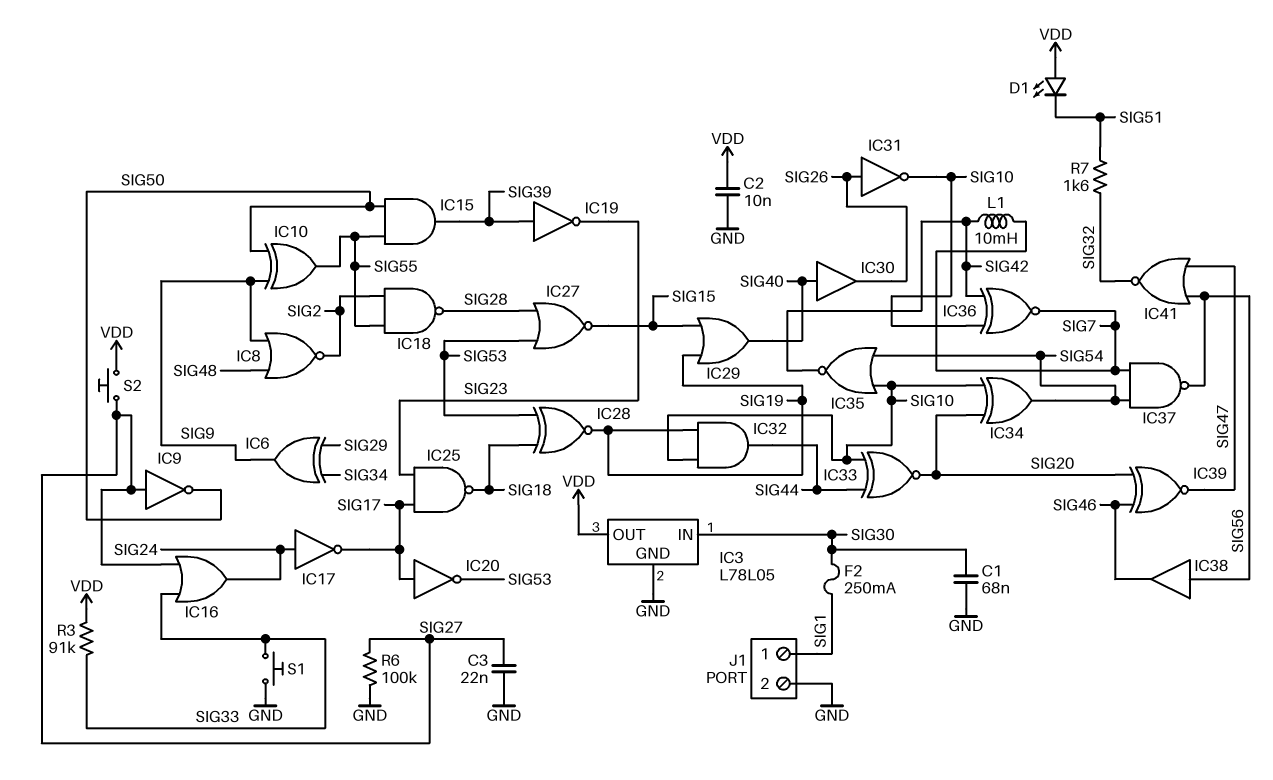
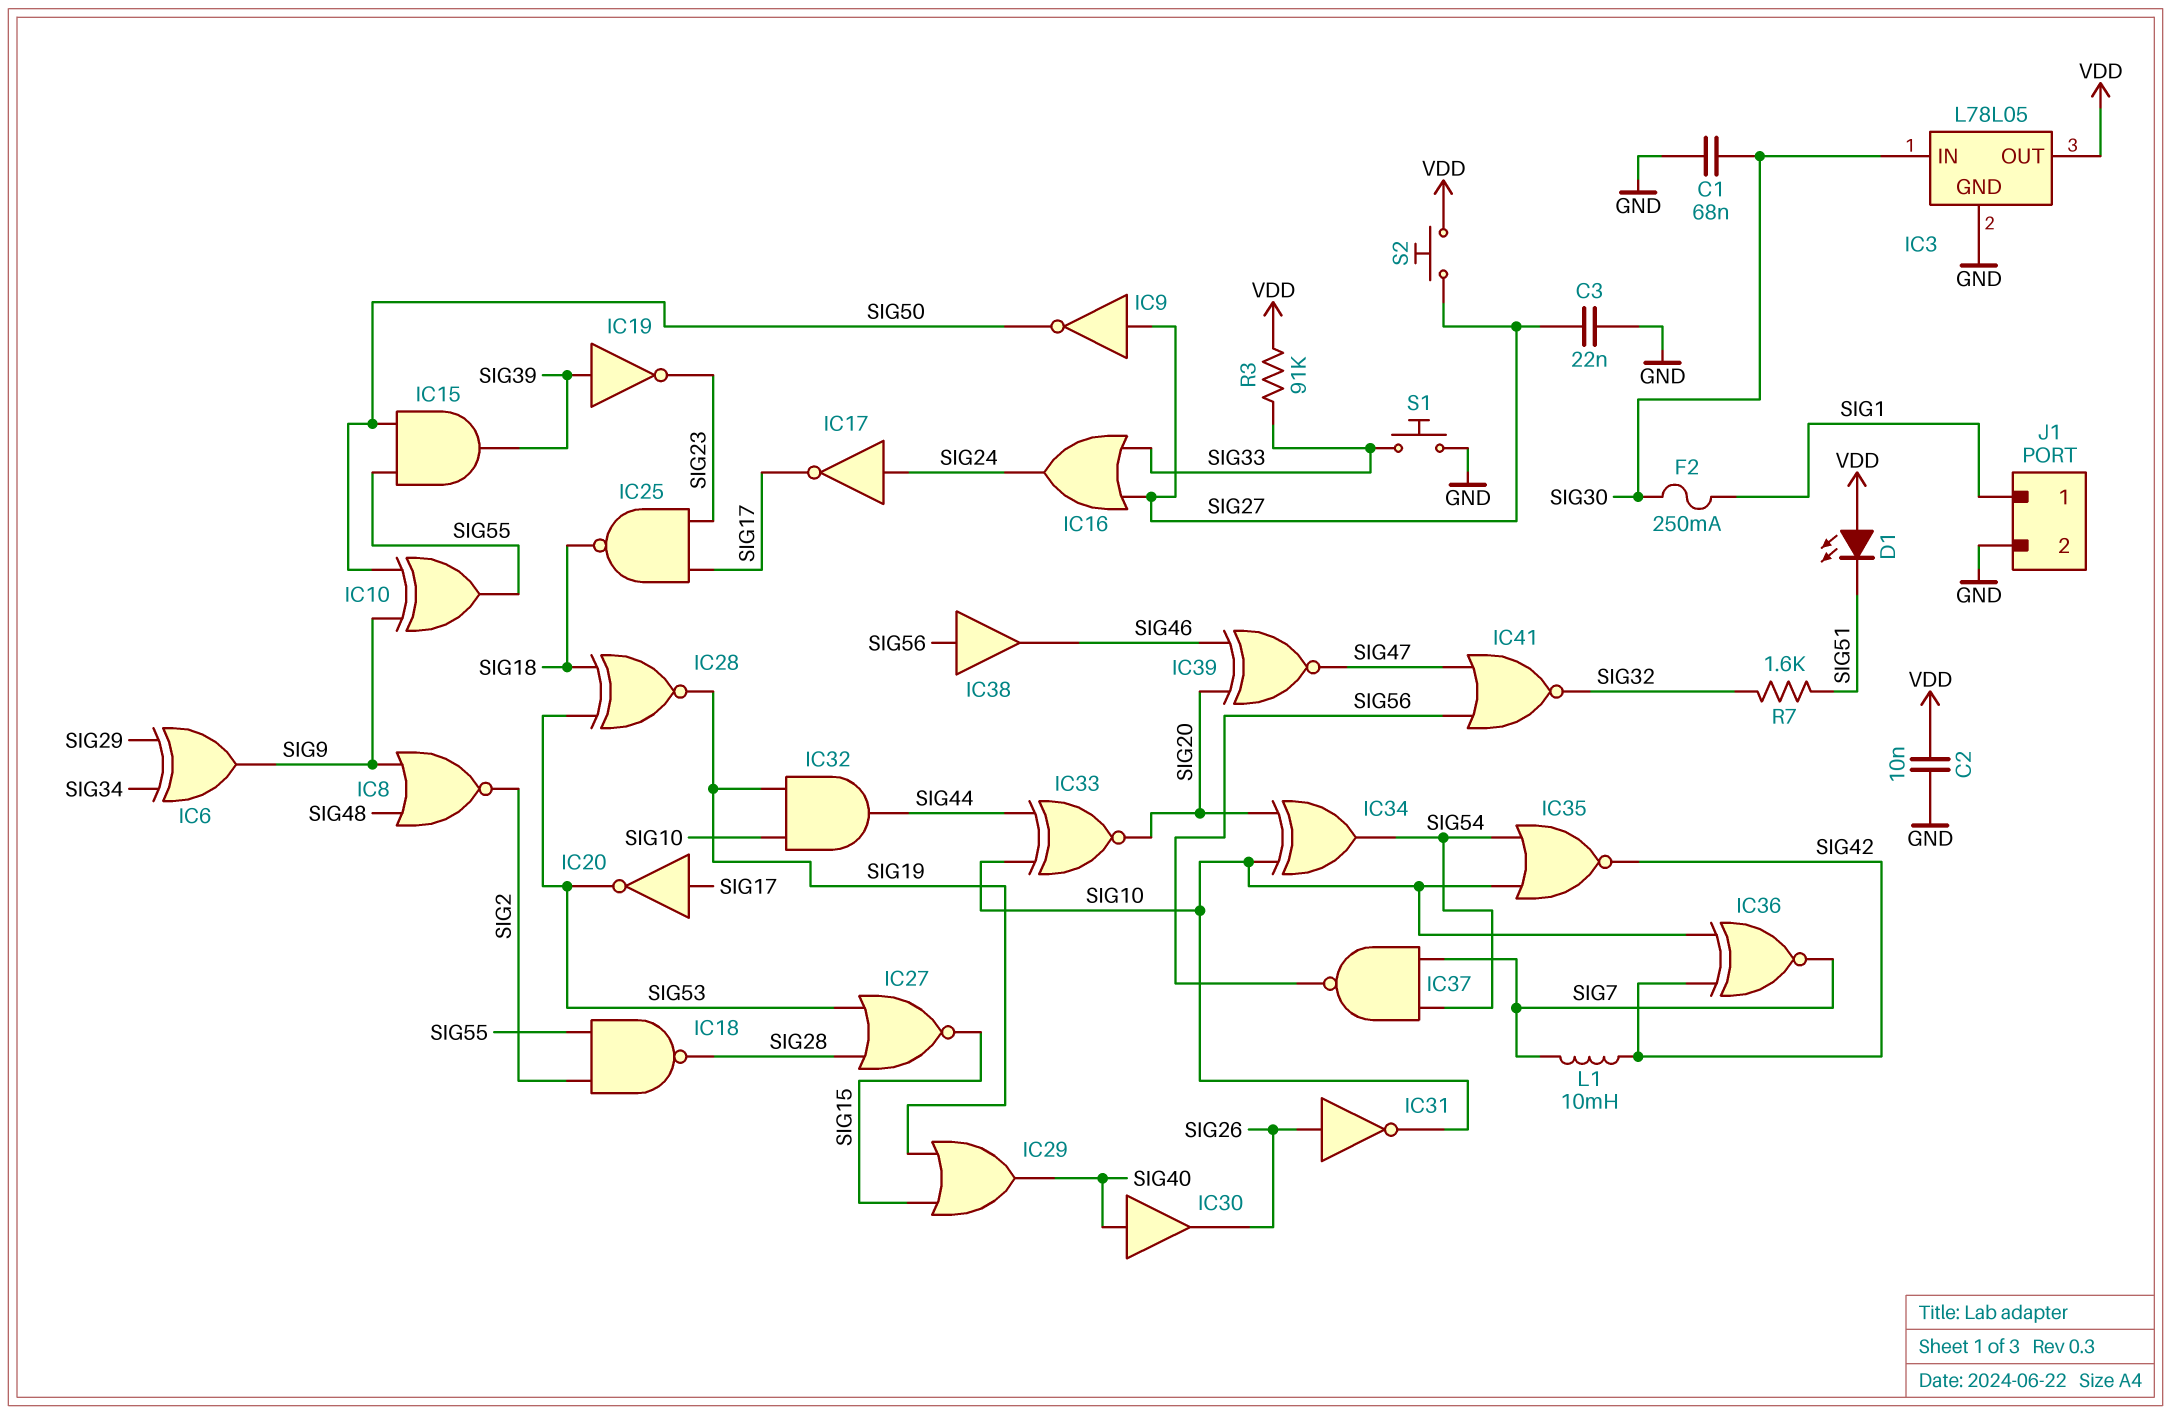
R6: 100k (GND, SIG27) -> none

